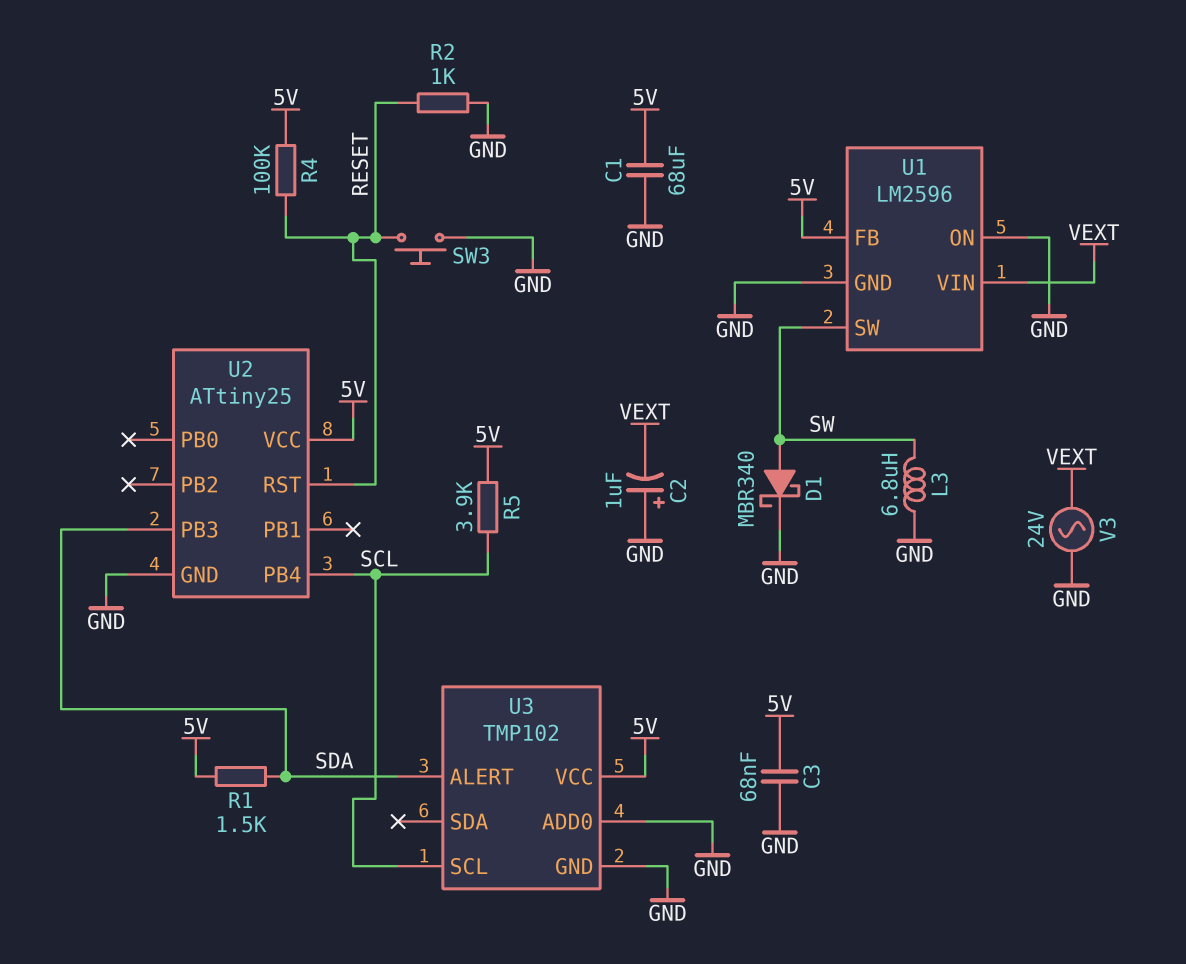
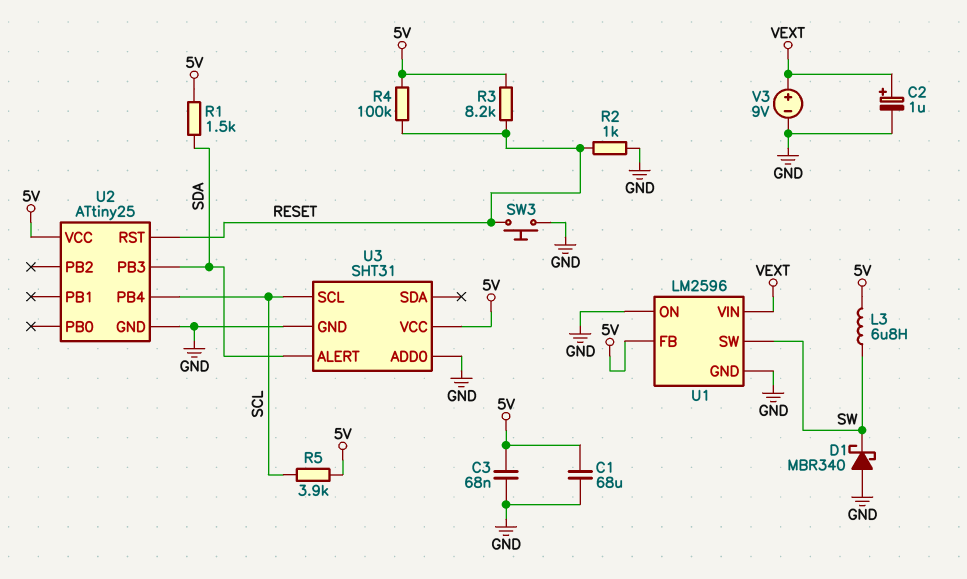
C2: 1uF (plus GND, minus VEXT) -> 1uF (plus VEXT, minus GND)
D1: schottky MBR340 (A SW, K GND) -> schottky MBR340 (A GND, K SW)
L3: 6.8uH (GND, SW) -> 6.8uH (5V, SW)
R3: none -> 8.2k (5V, RESET)
U3: TMP102 -> SHT31
V3: AC 24V (GND, VEXT) -> 9V (plus VEXT, minus GND)

